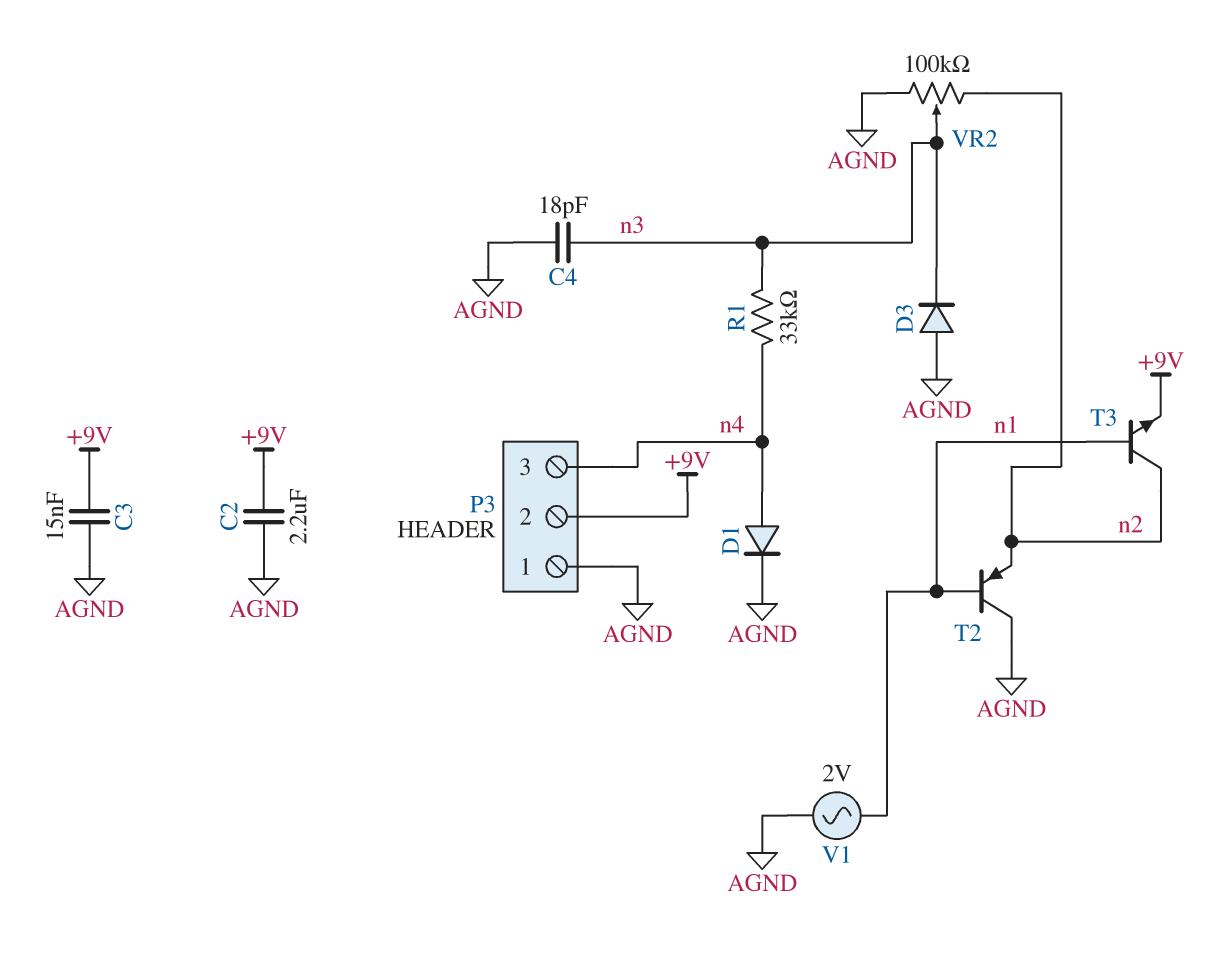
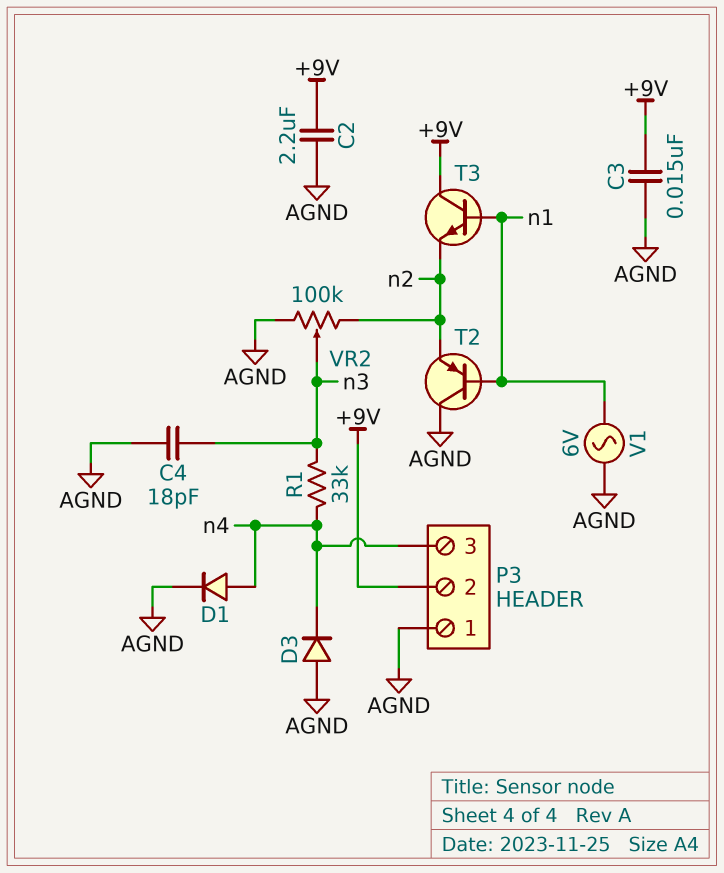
D3: diode (A AGND, K n3) -> diode (A AGND, K n4)
T3: NPN (B n1, C n2, E +9V) -> NPN (B n1, C +9V, E n2)
V1: AC 2V (AGND, n1) -> AC 6V (AGND, n1)

